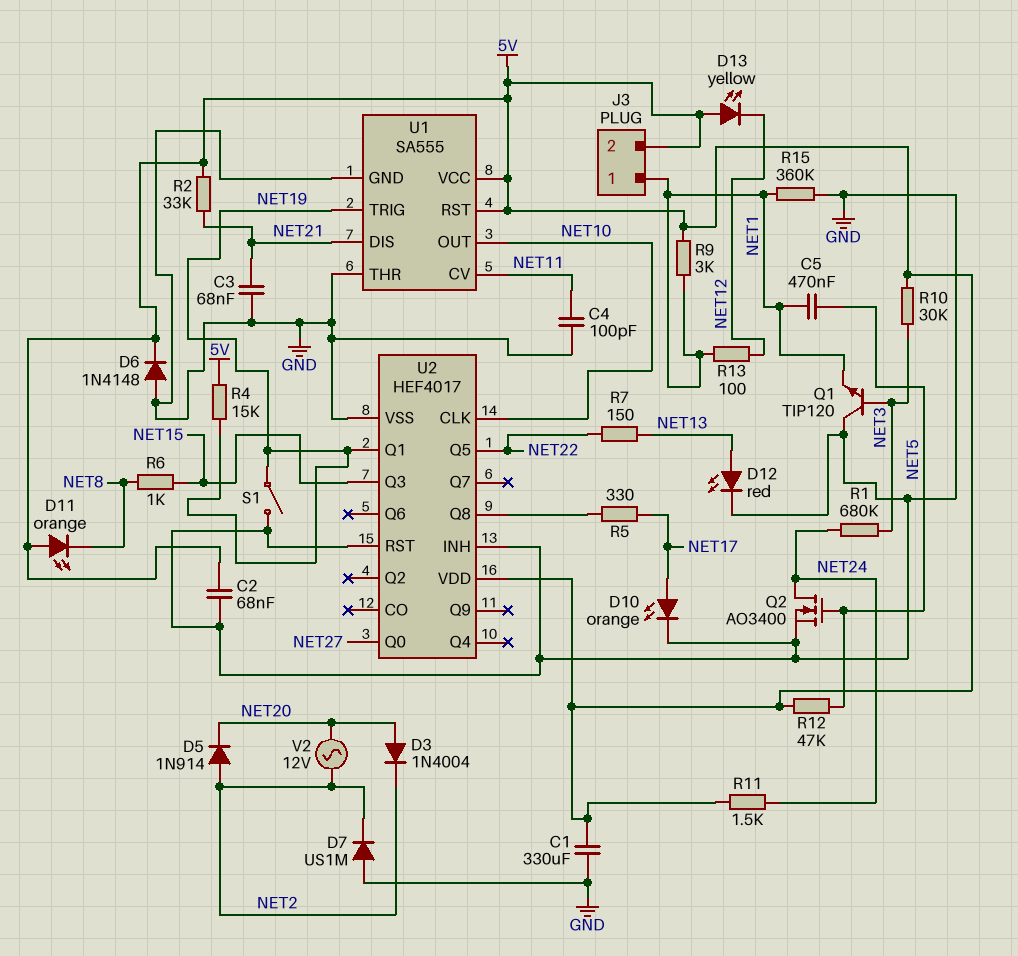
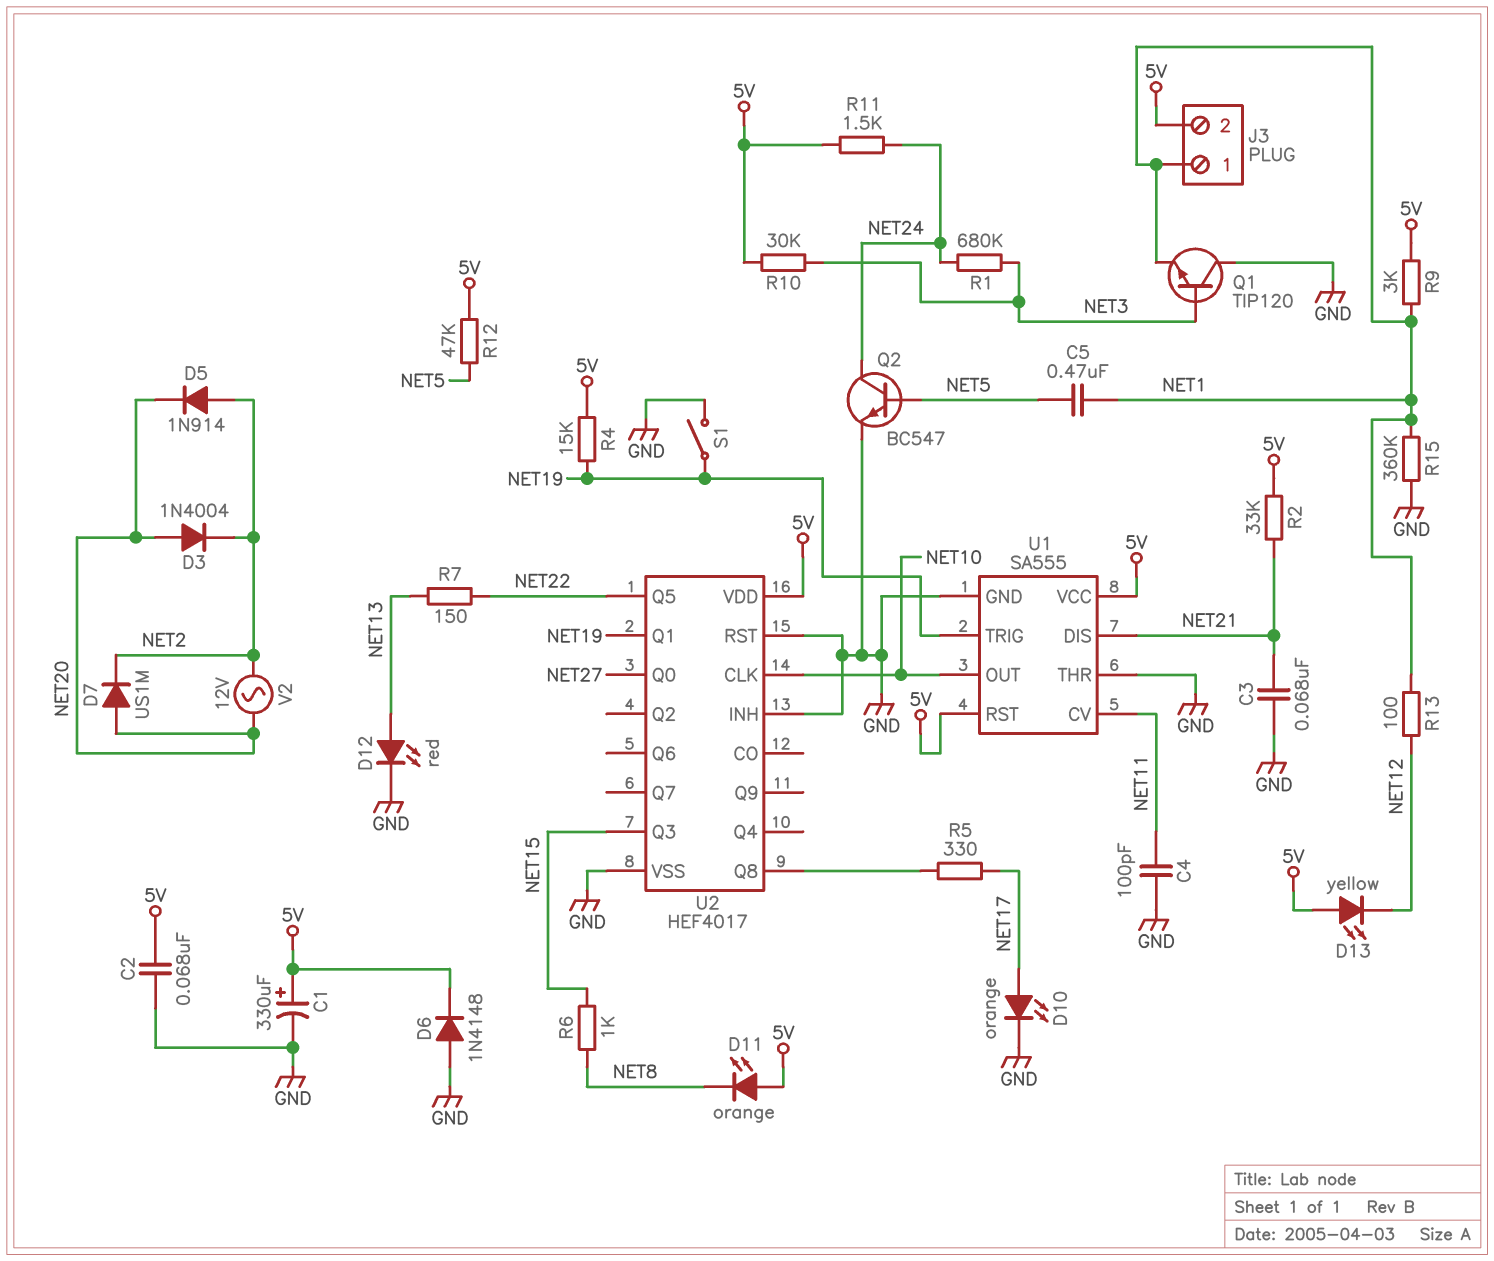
C1: 330uF (5V, GND) -> 330uF (plus 5V, minus GND)
D7: diode US1M (A GND, K NET2) -> diode US1M (A NET20, K NET2)
Q2: NMOS AO3400 (G NET5, D NET24, S GND) -> NPN BC547 (B NET5, C NET24, E GND)

